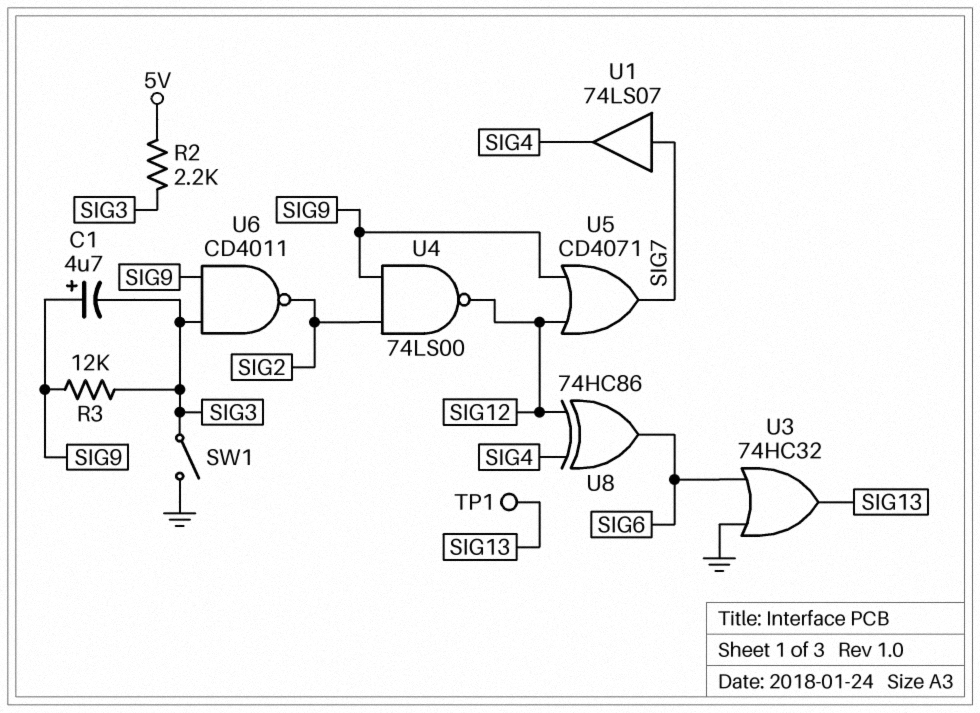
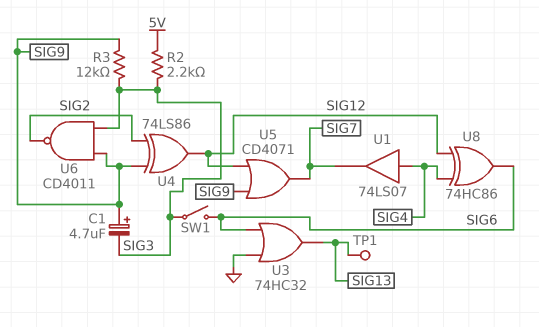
SW1: switch (GND, SIG3) -> switch (SIG3, SIG6)
U1: buffer 74LS07 (in SIG7, out SIG4) -> buffer 74LS07 (in SIG4, out SIG7)
U4: NAND 74LS00 (in SIG2, in SIG9, out SIG12) -> XOR 74LS86 (in SIG2, in SIG9, out SIG12)

